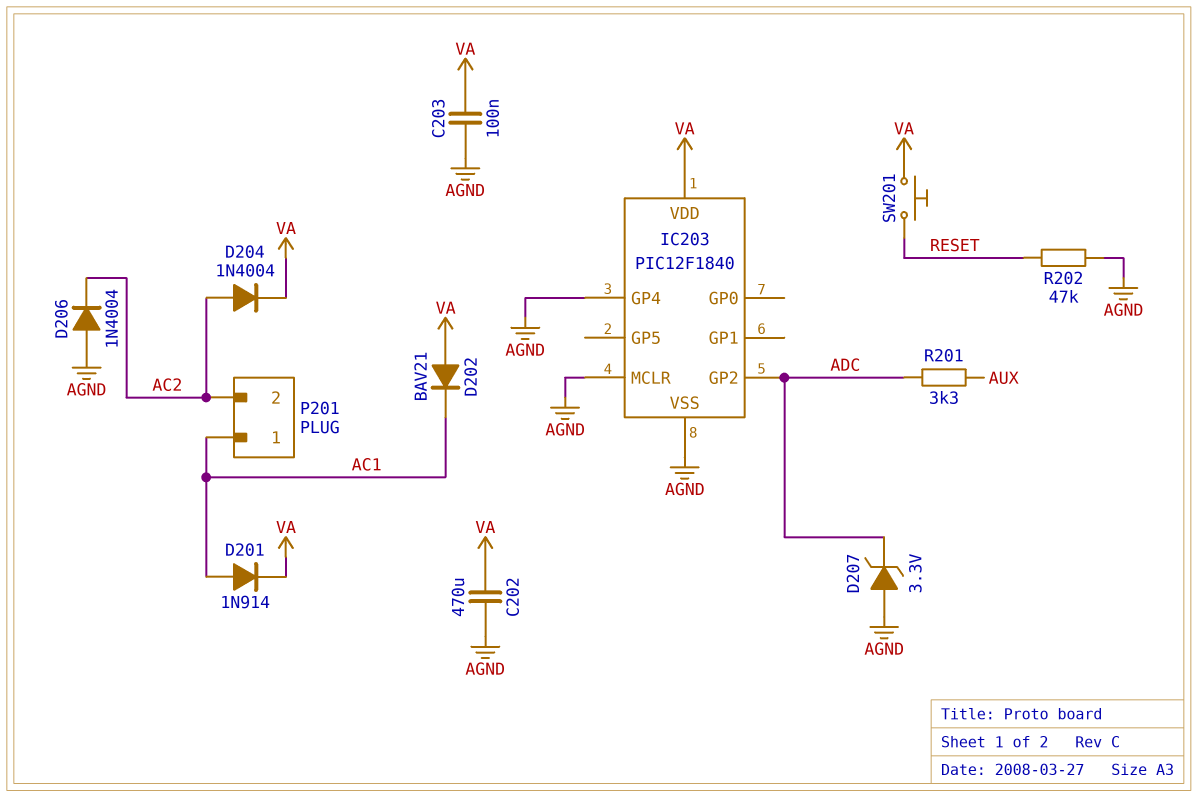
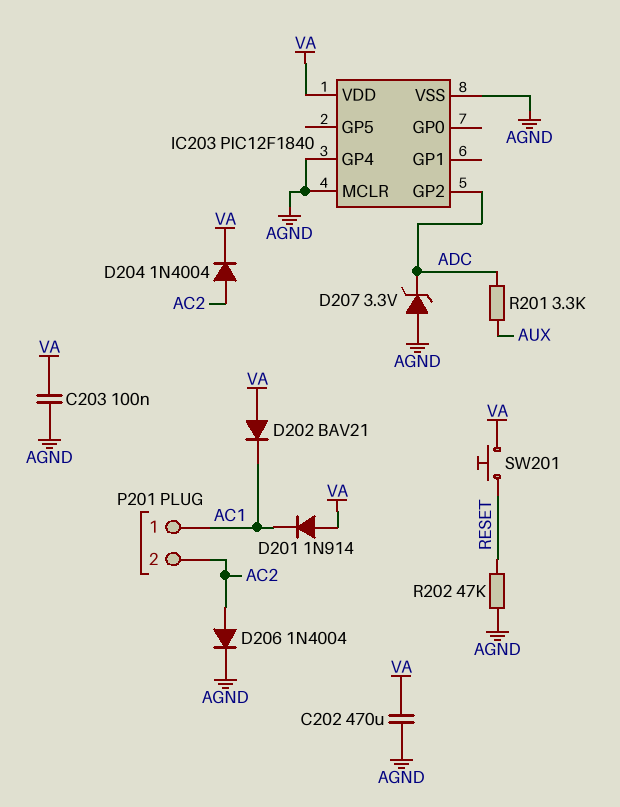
D201: diode 1N914 (A AC1, K VA) -> diode 1N914 (A VA, K AC1)
D206: diode 1N4004 (A AGND, K AC2) -> diode 1N4004 (A AC2, K AGND)

